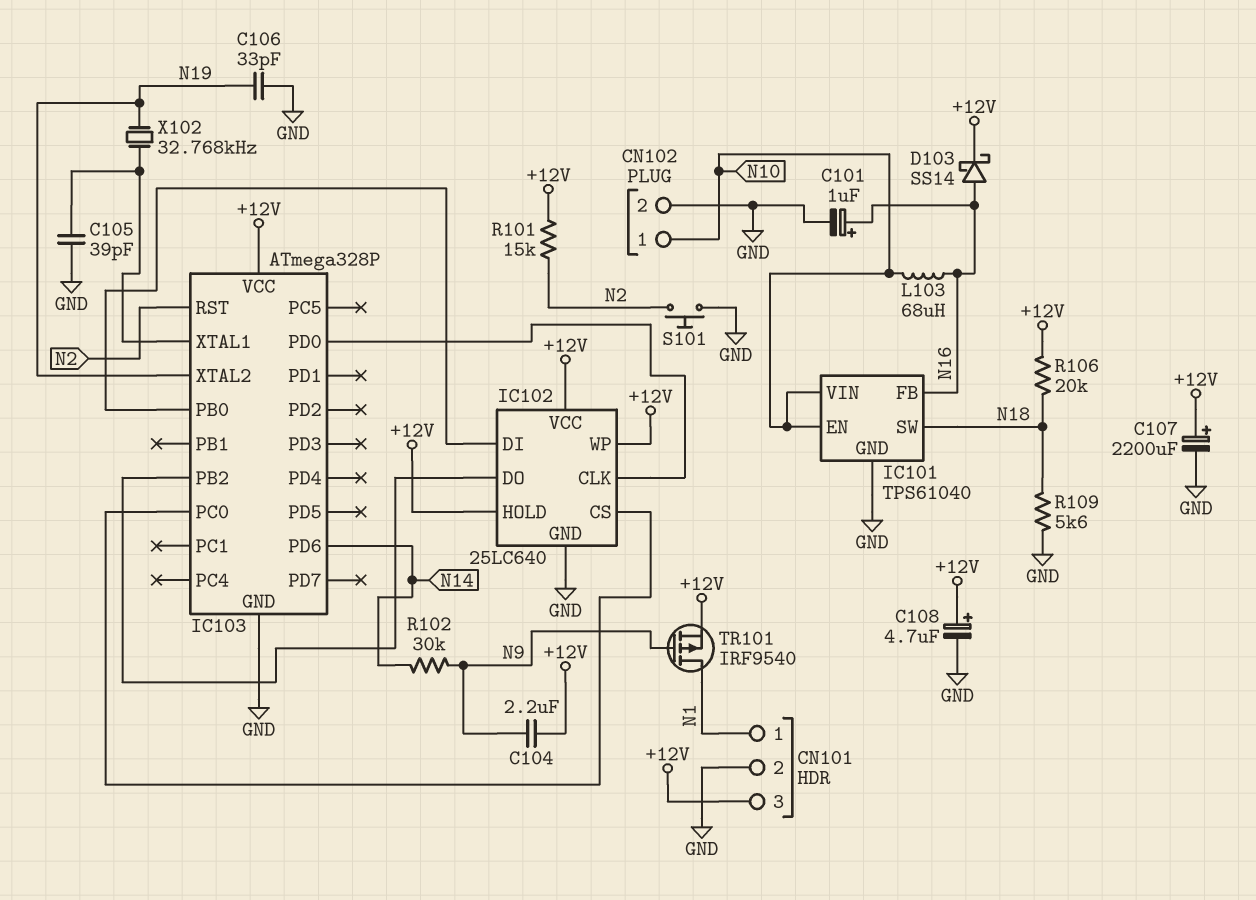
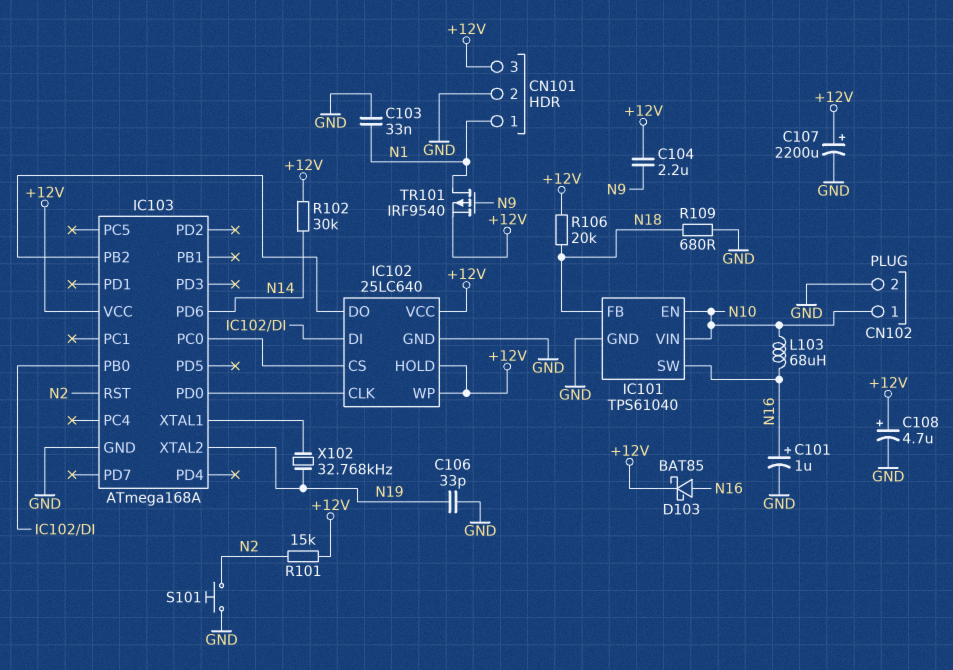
C103: none -> 33nF (GND, N1)
C105: 39pF (GND, IC103/XTAL1) -> none
D103: schottky SS14 (A N16, K +12V) -> schottky BAT85 (A N16, K +12V)
IC101 pin FB: N16 -> N18
IC101 pin SW: N18 -> N16
IC103: ATmega328P -> ATmega168A
R102: 30k (N9, N14) -> 30k (+12V, N14)
R109: 5.6k (GND, N18) -> 680 (GND, N18)

